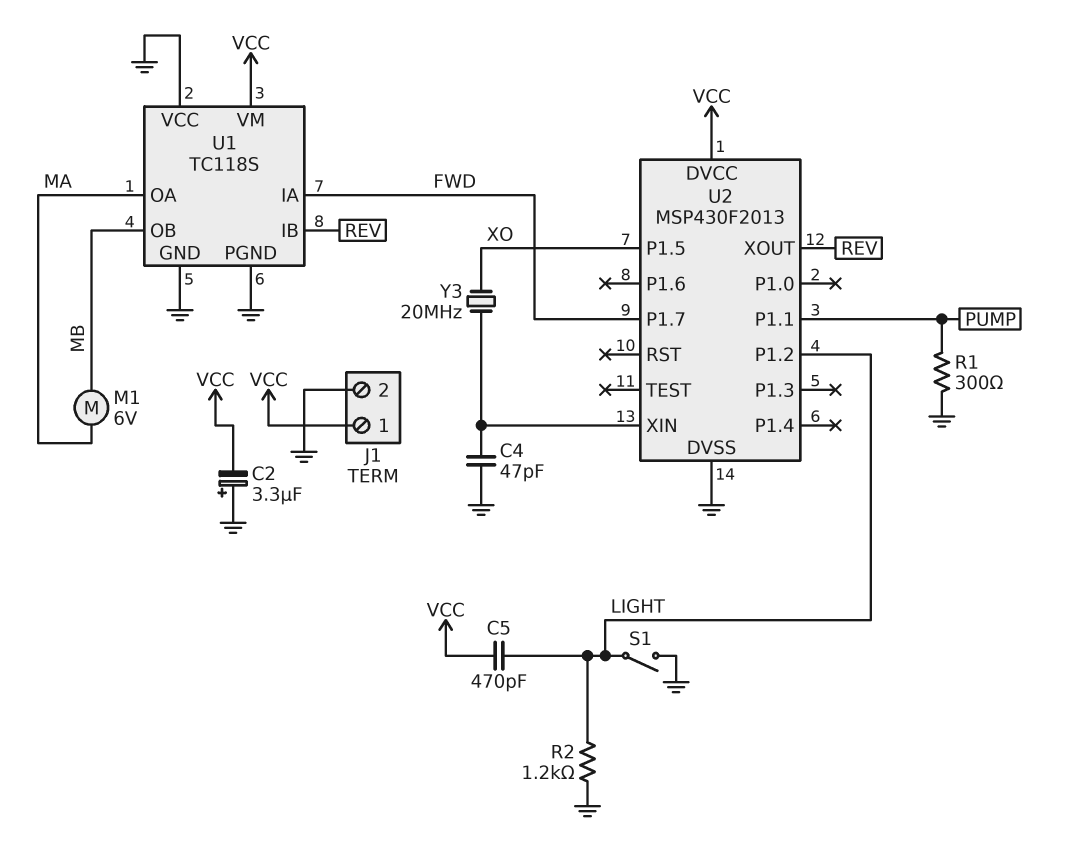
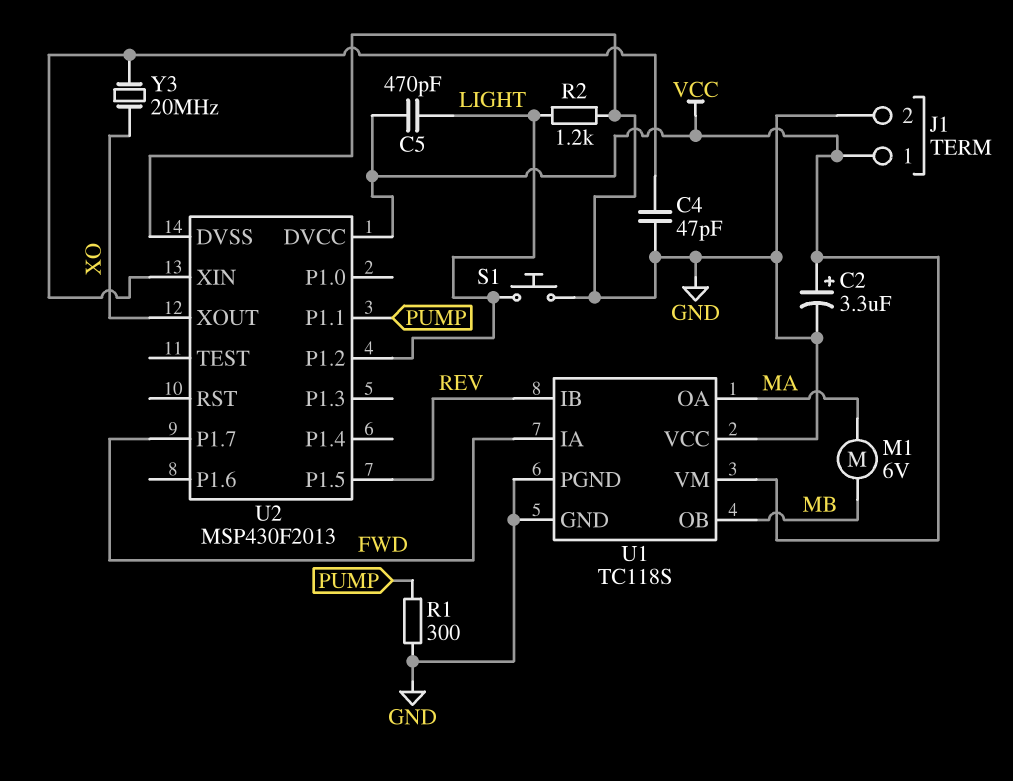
C2: 3.3uF (plus GND, minus VCC) -> 3.3uF (plus VCC, minus GND)
S1: switch (GND, LIGHT) -> button (GND, LIGHT)
U2 pin P1.5: XO -> REV
U2 pin XOUT: REV -> XO

